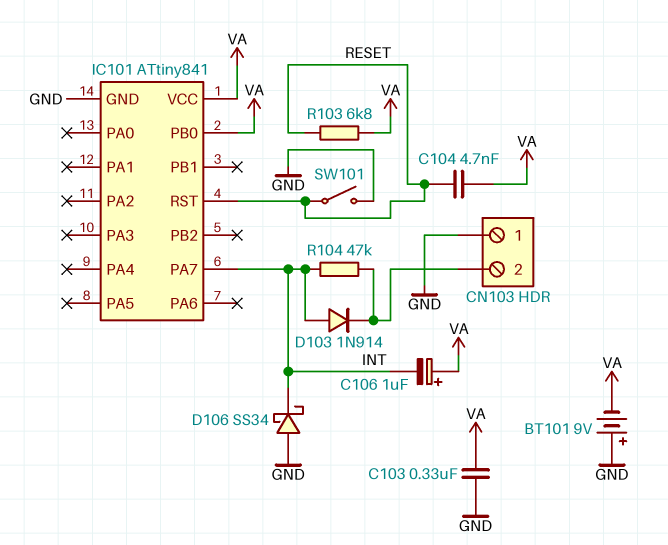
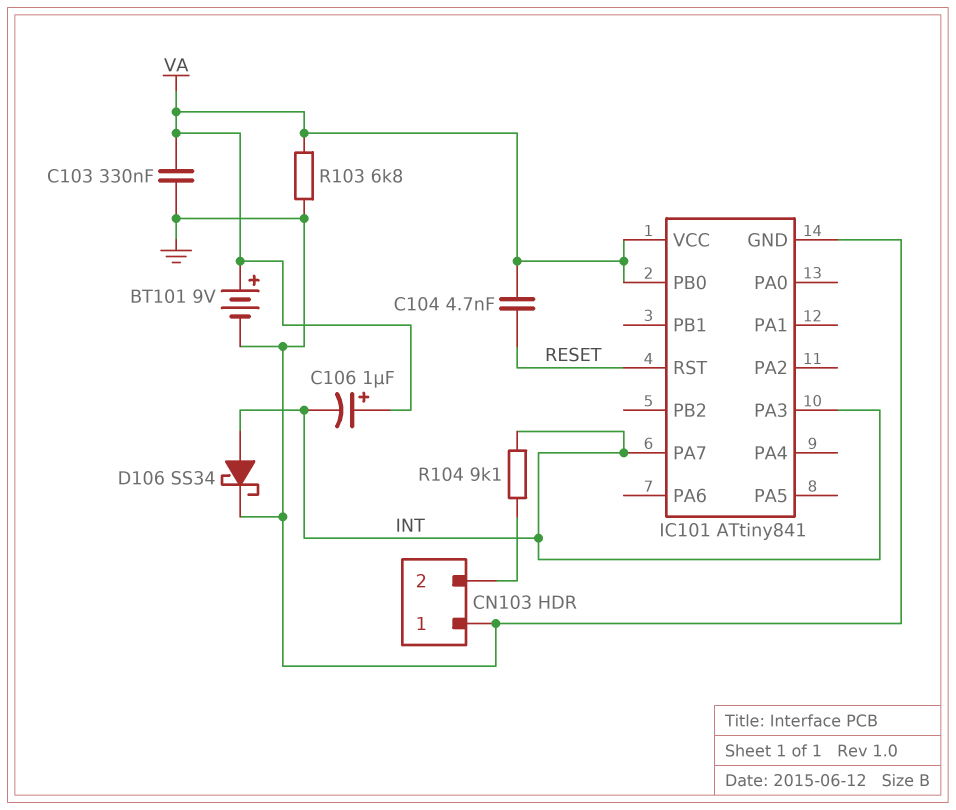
BT101: 9V (plus GND, minus VA) -> 9V (plus VA, minus GND)
D103: diode 1N914 (A INT, K CN103/2) -> none
D106: schottky SS34 (A GND, K INT) -> schottky SS34 (A INT, K GND)
IC101 pin PA3: none -> INT
R103: 6.8k (RESET, VA) -> 6.8k (GND, VA)
R104: 47k (CN103/2, INT) -> 9.1k (CN103/2, INT)
SW101: switch (GND, RESET) -> none

